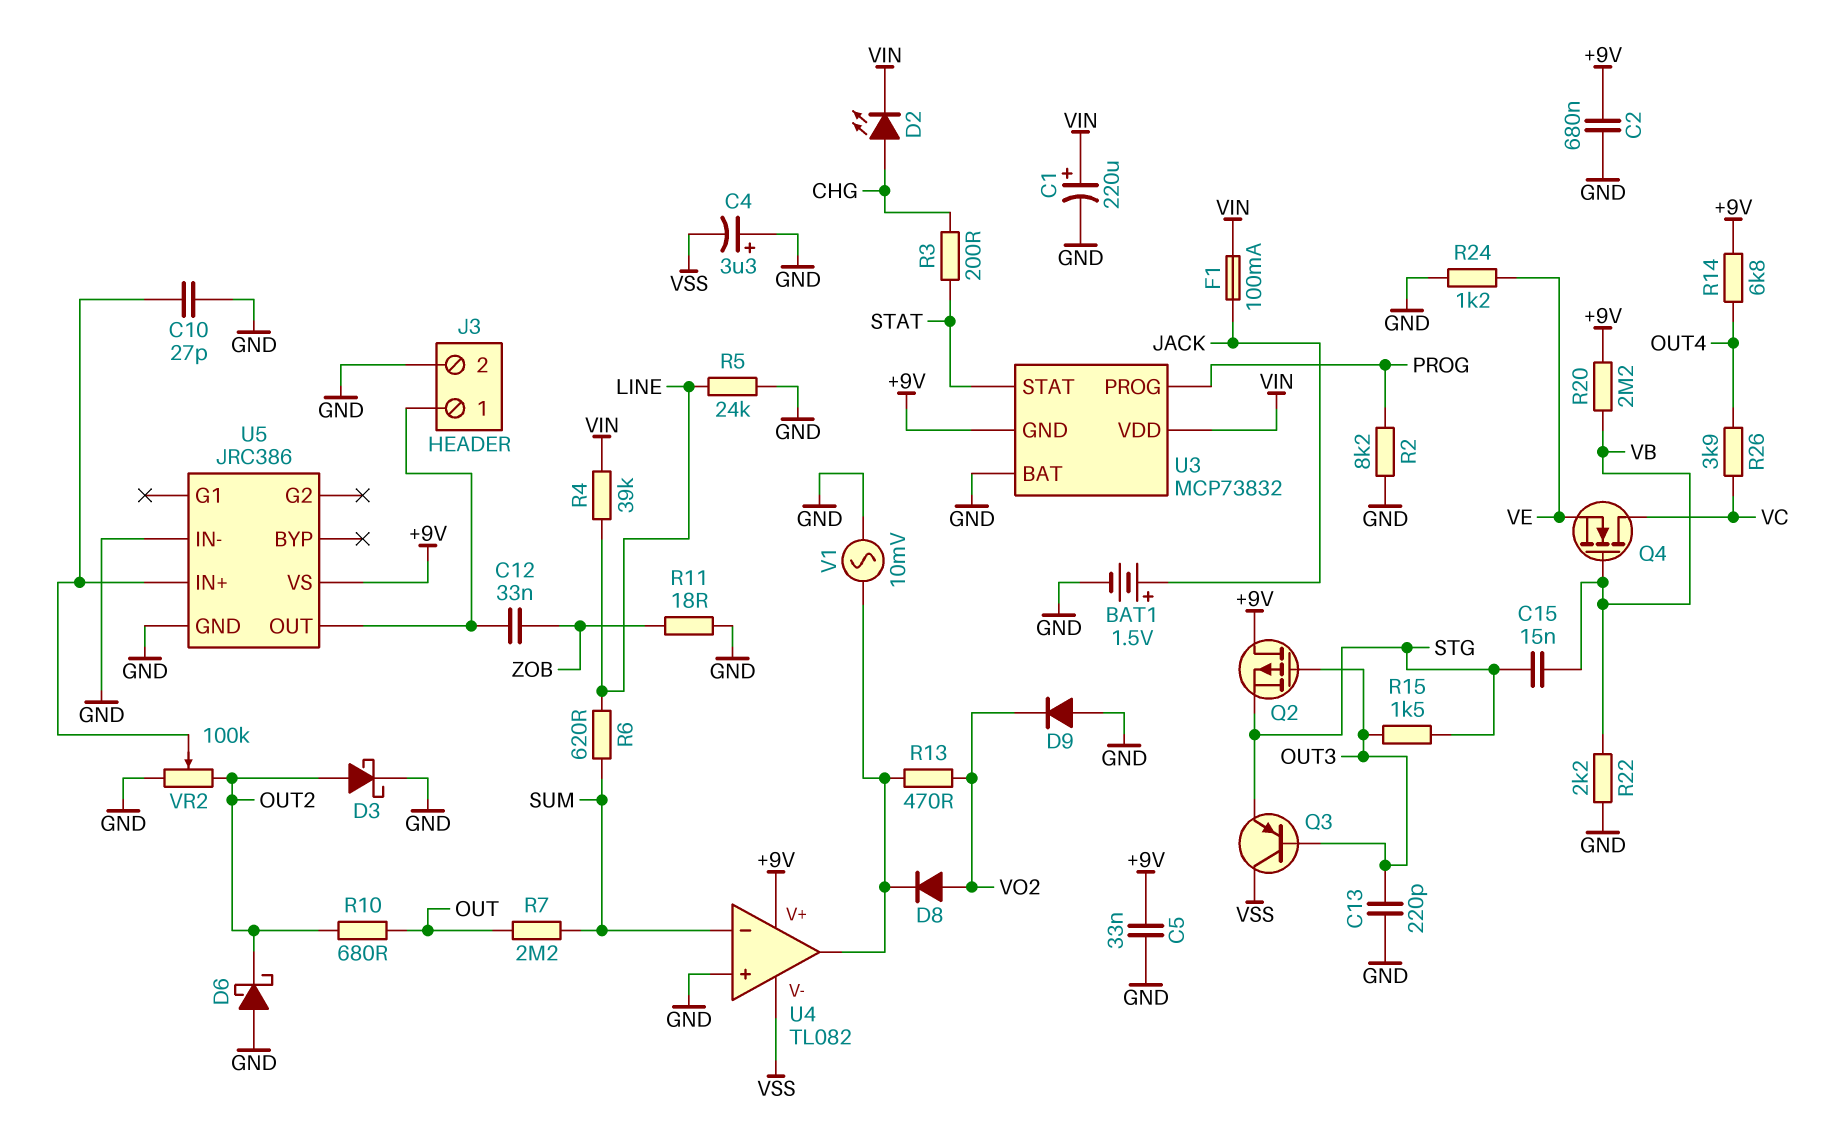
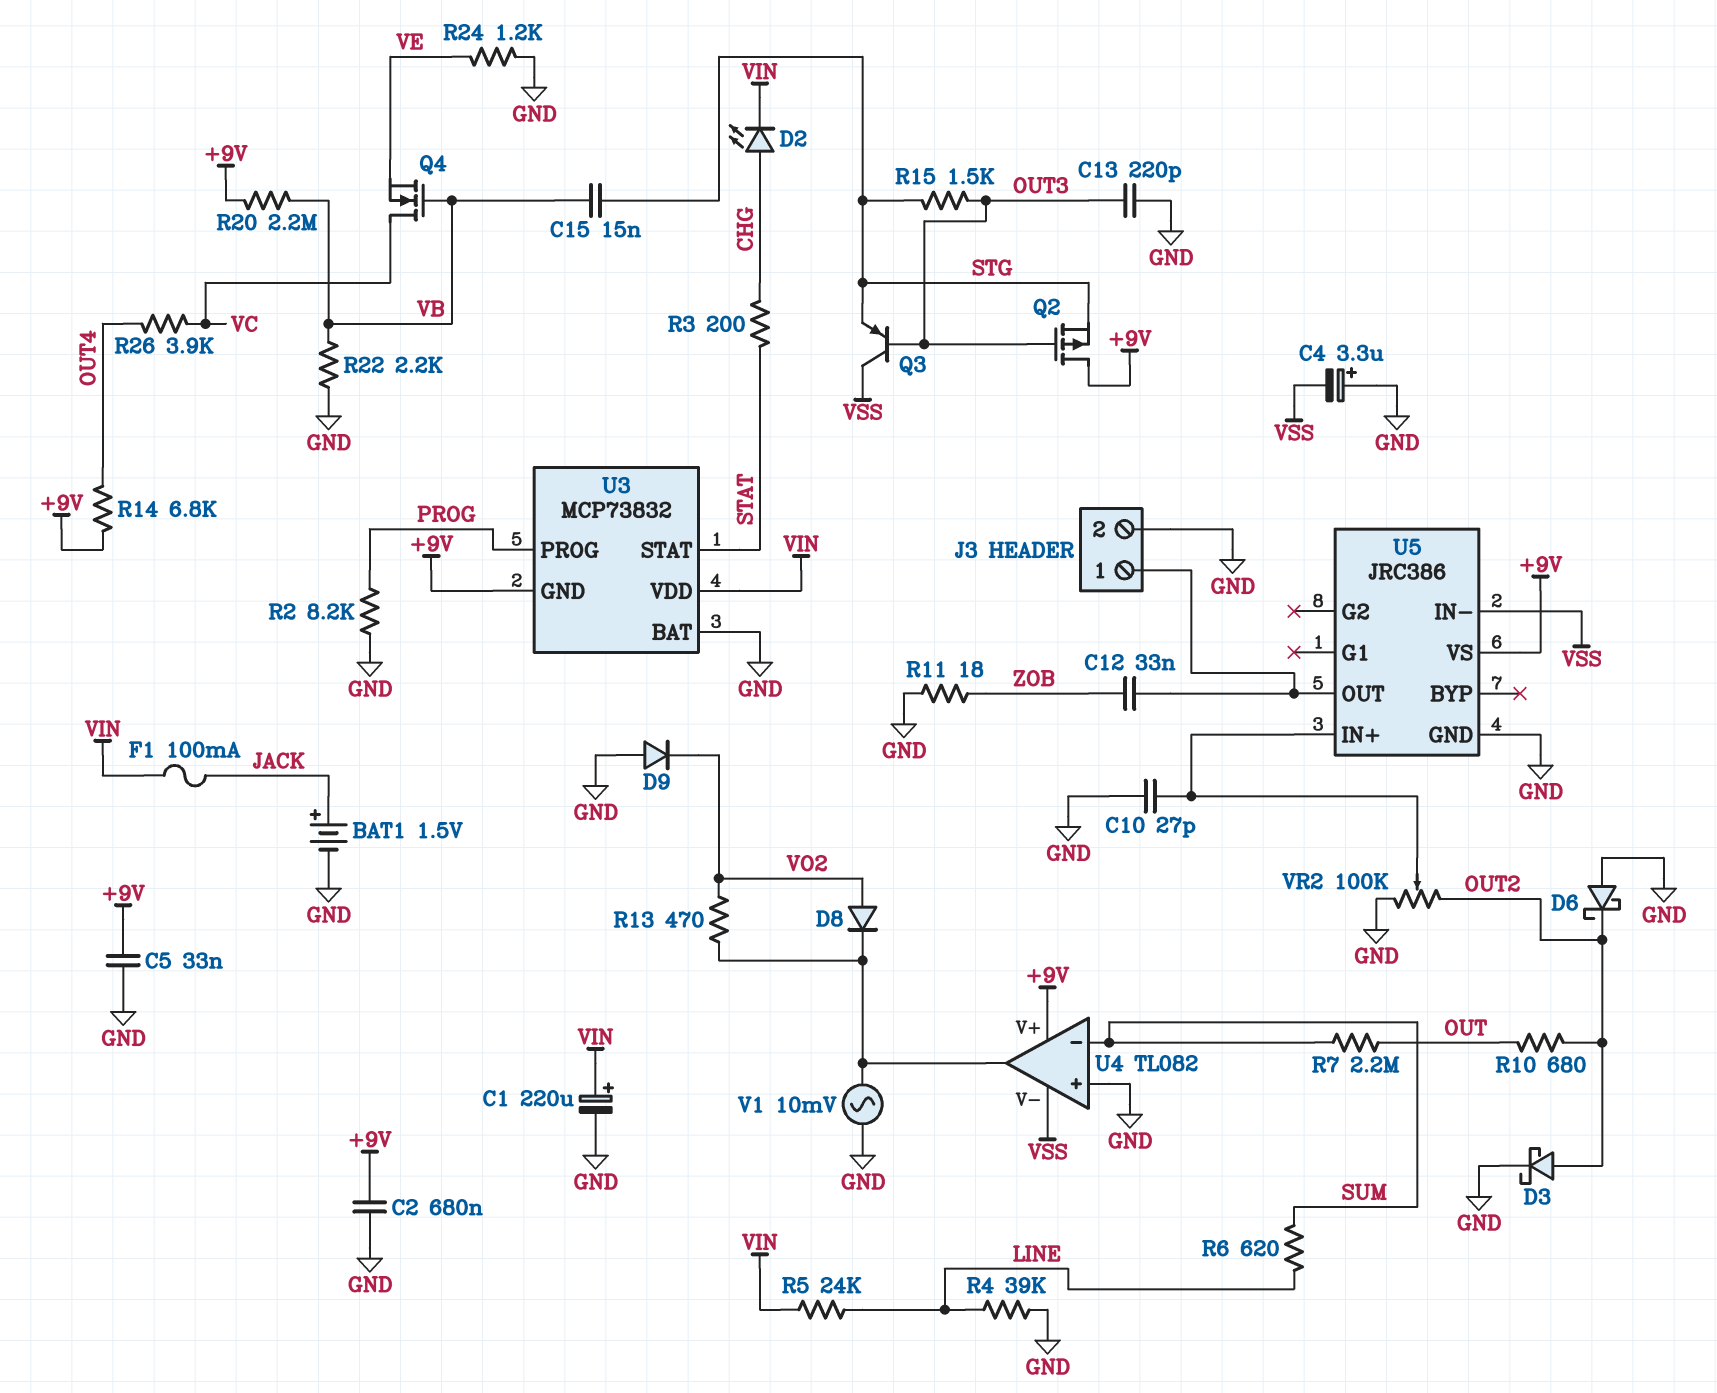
R4: 39k (LINE, VIN) -> 39k (GND, LINE)
R5: 24k (GND, LINE) -> 24k (LINE, VIN)
U5 pin IN-: GND -> VSS

